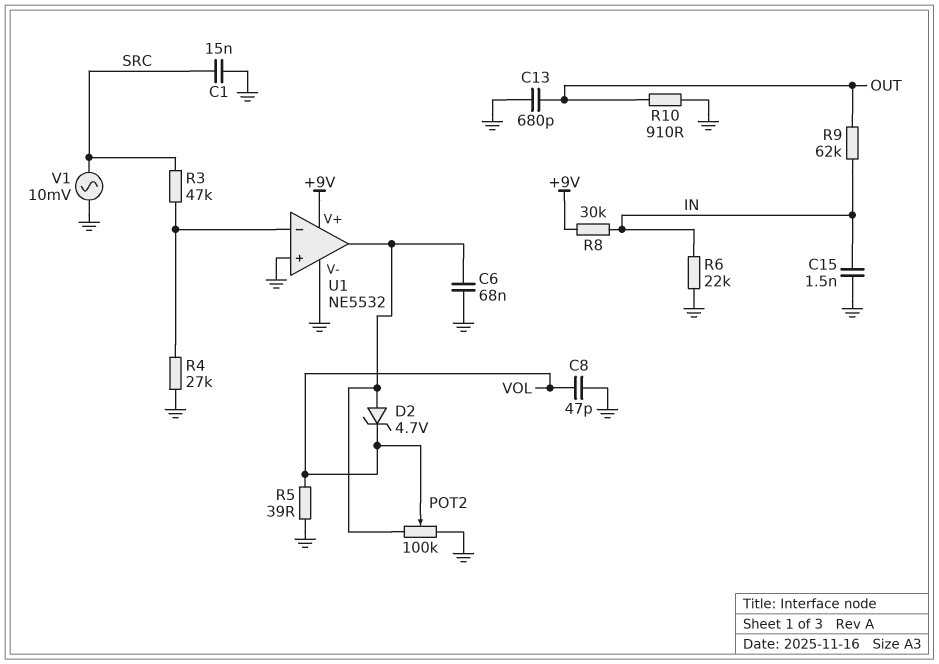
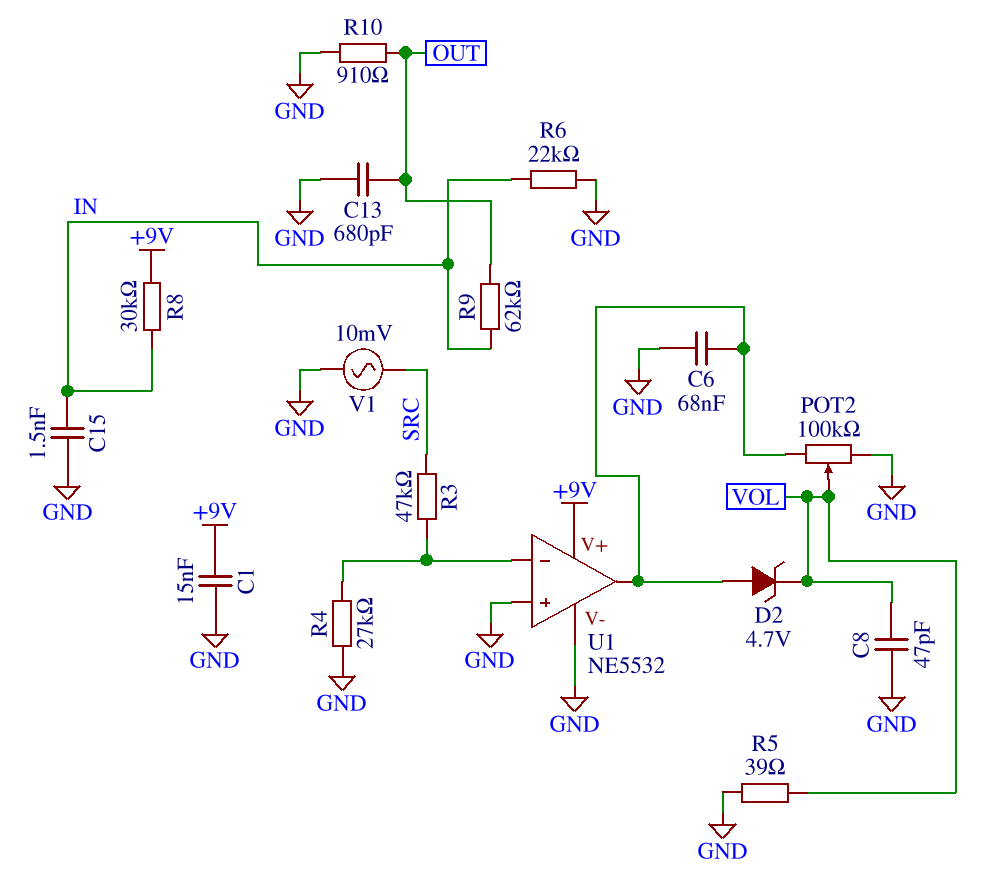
C1: 15nF (GND, SRC) -> 15nF (+9V, GND)

